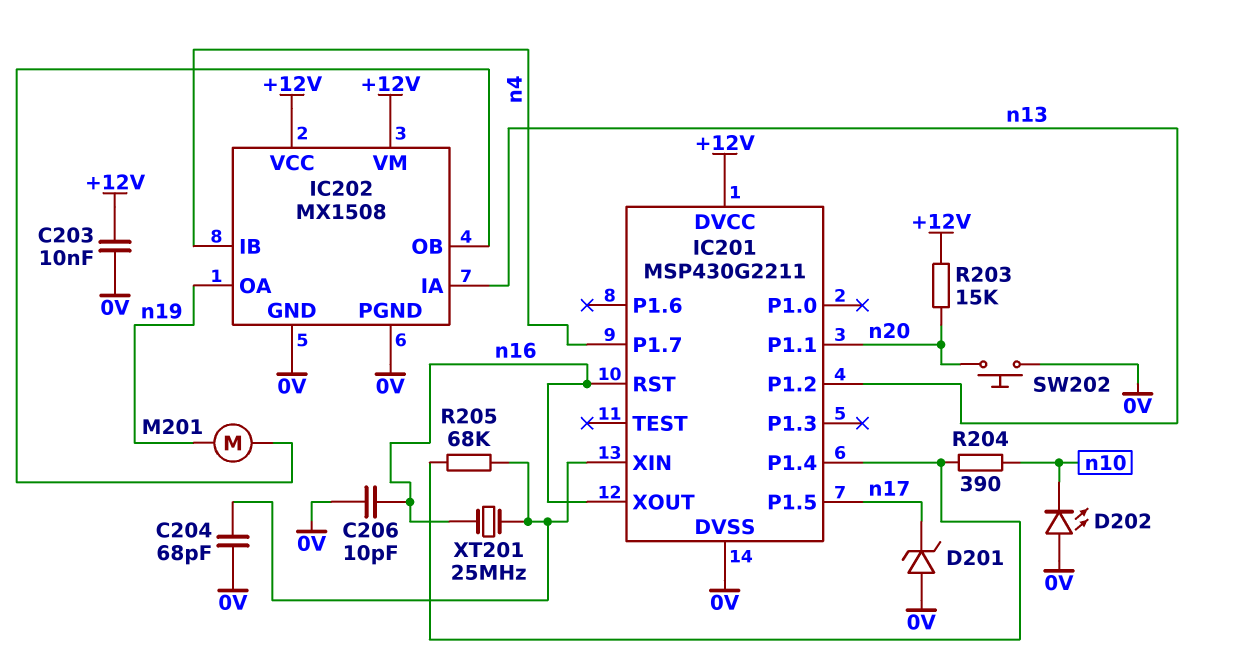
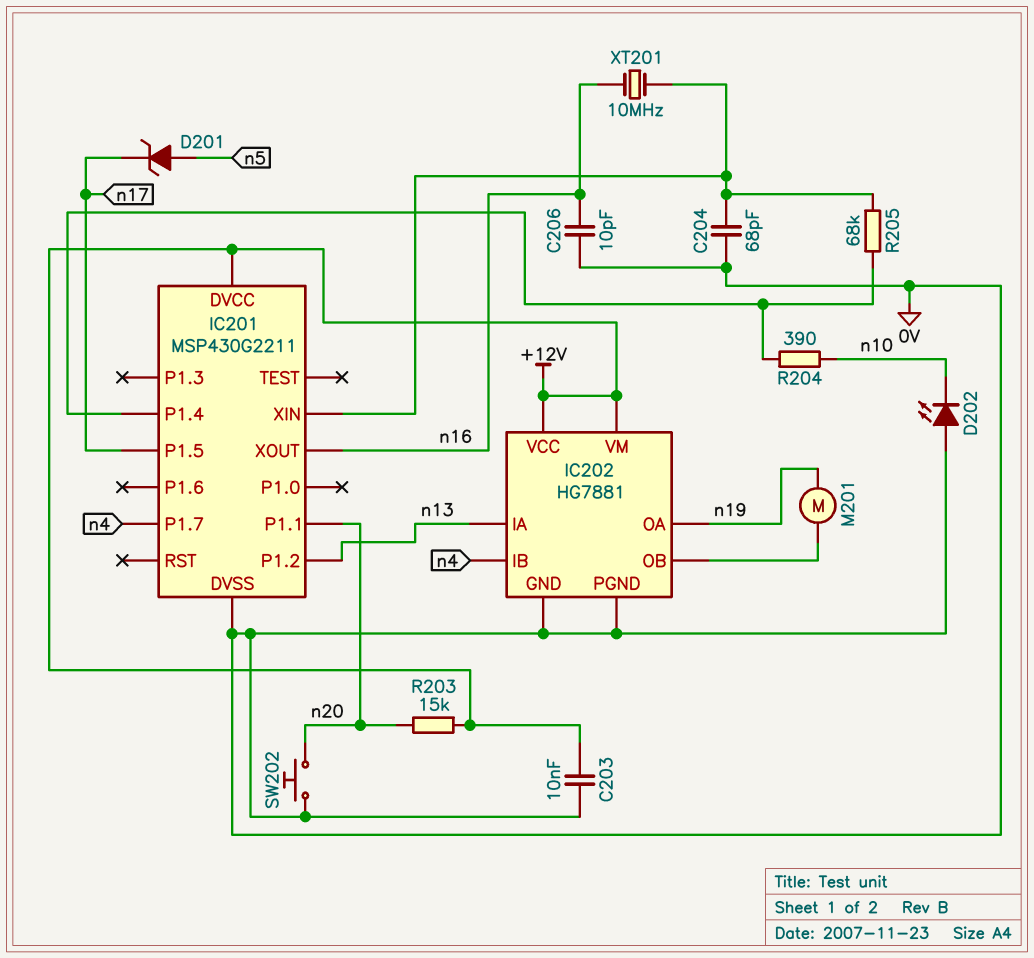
D201: zener (A 0V, K n17) -> zener (A n5, K n17)
IC201 pin RST: n16 -> none
IC202: MX1508 -> HG7881
XT201: 25MHz (IC201/XIN, n16) -> 10MHz (IC201/XIN, n16)

